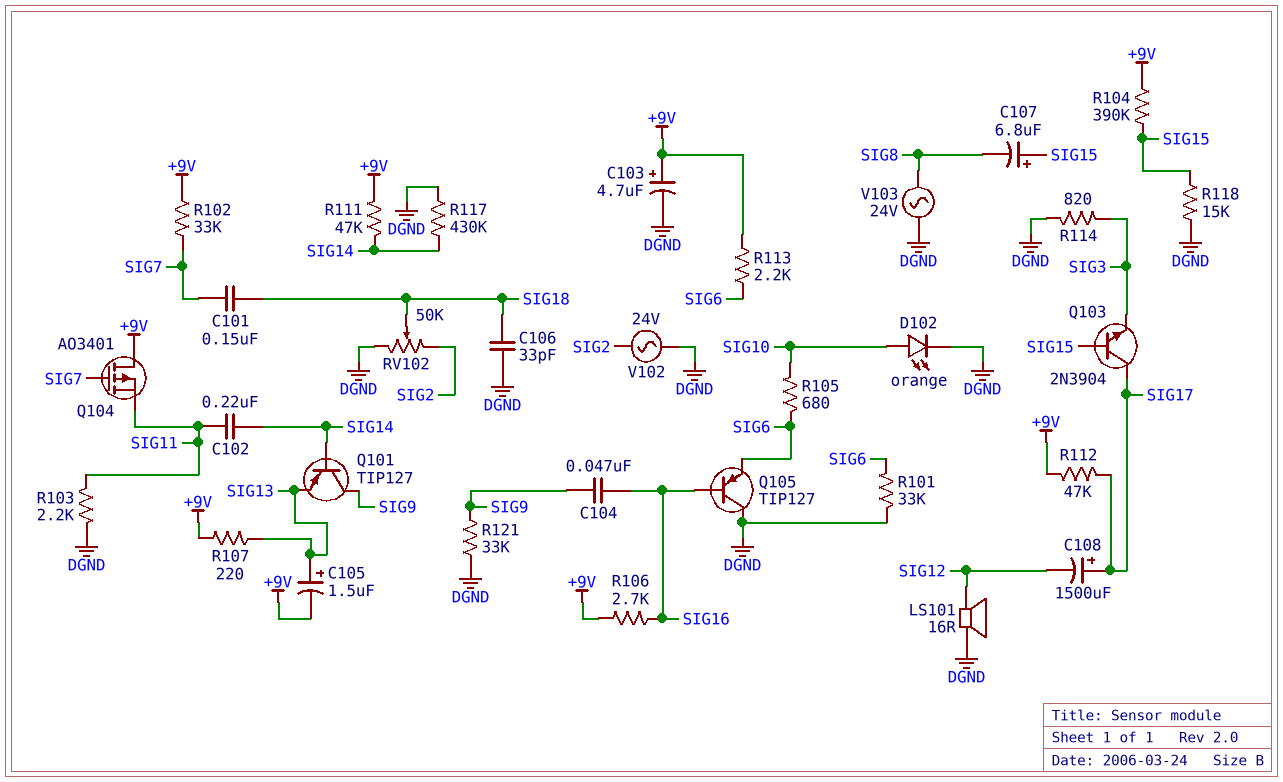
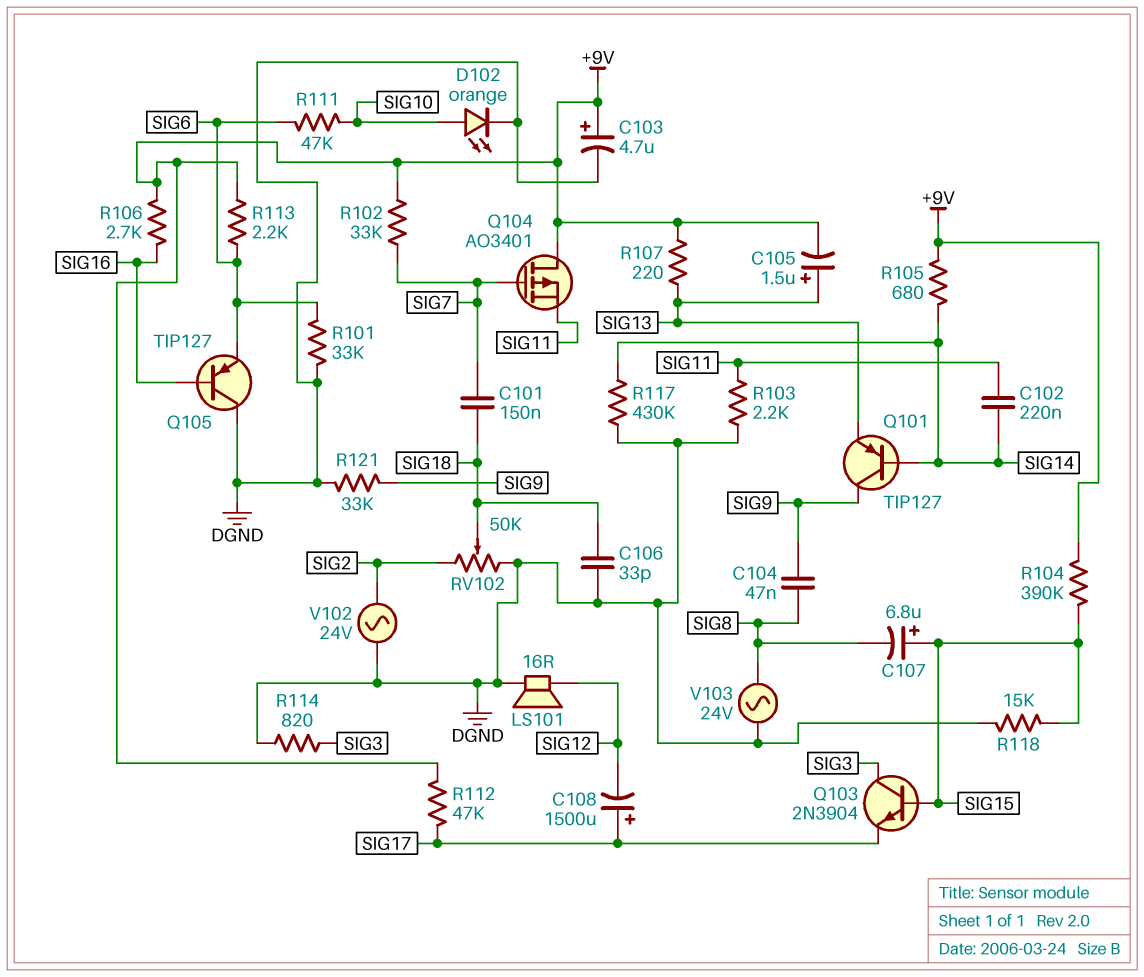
C104: 47nF (SIG9, SIG16) -> 47nF (SIG8, SIG9)
Q103: NPN 2N3904 (B SIG15, C SIG17, E SIG3) -> NPN 2N3904 (B SIG15, C SIG3, E SIG17)
R105: 680 (SIG6, SIG10) -> 680 (+9V, SIG14)
R111: 47k (+9V, SIG14) -> 47k (SIG6, SIG10)

